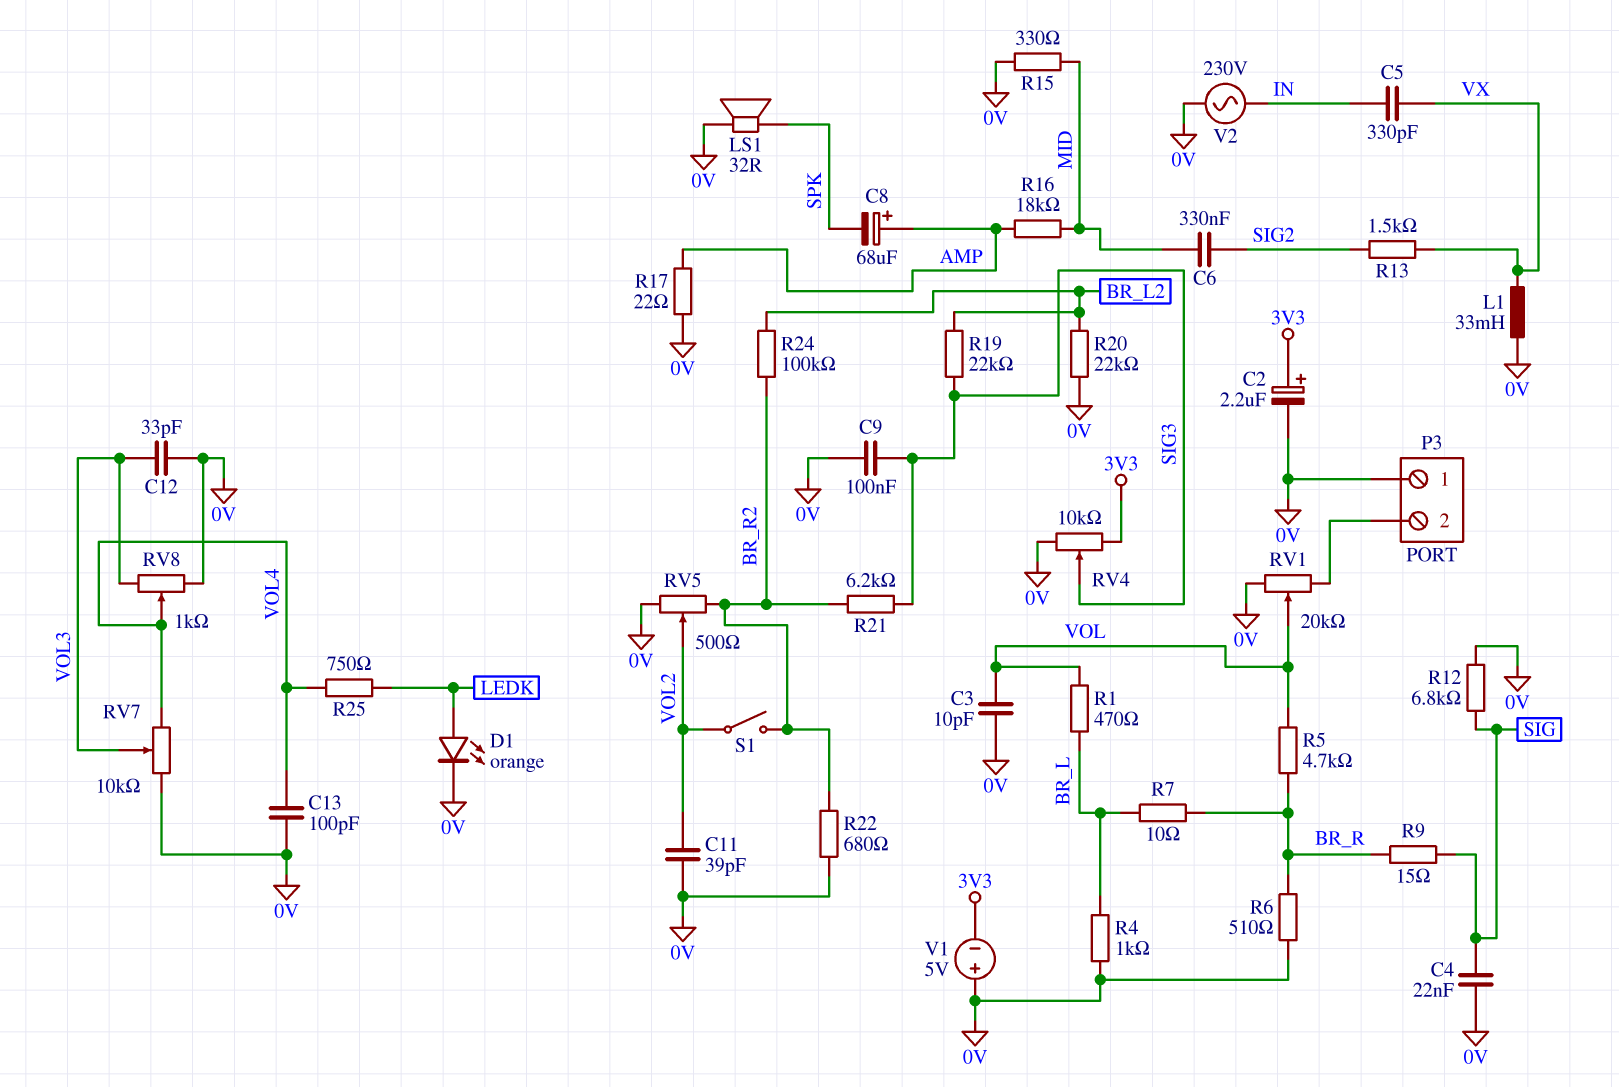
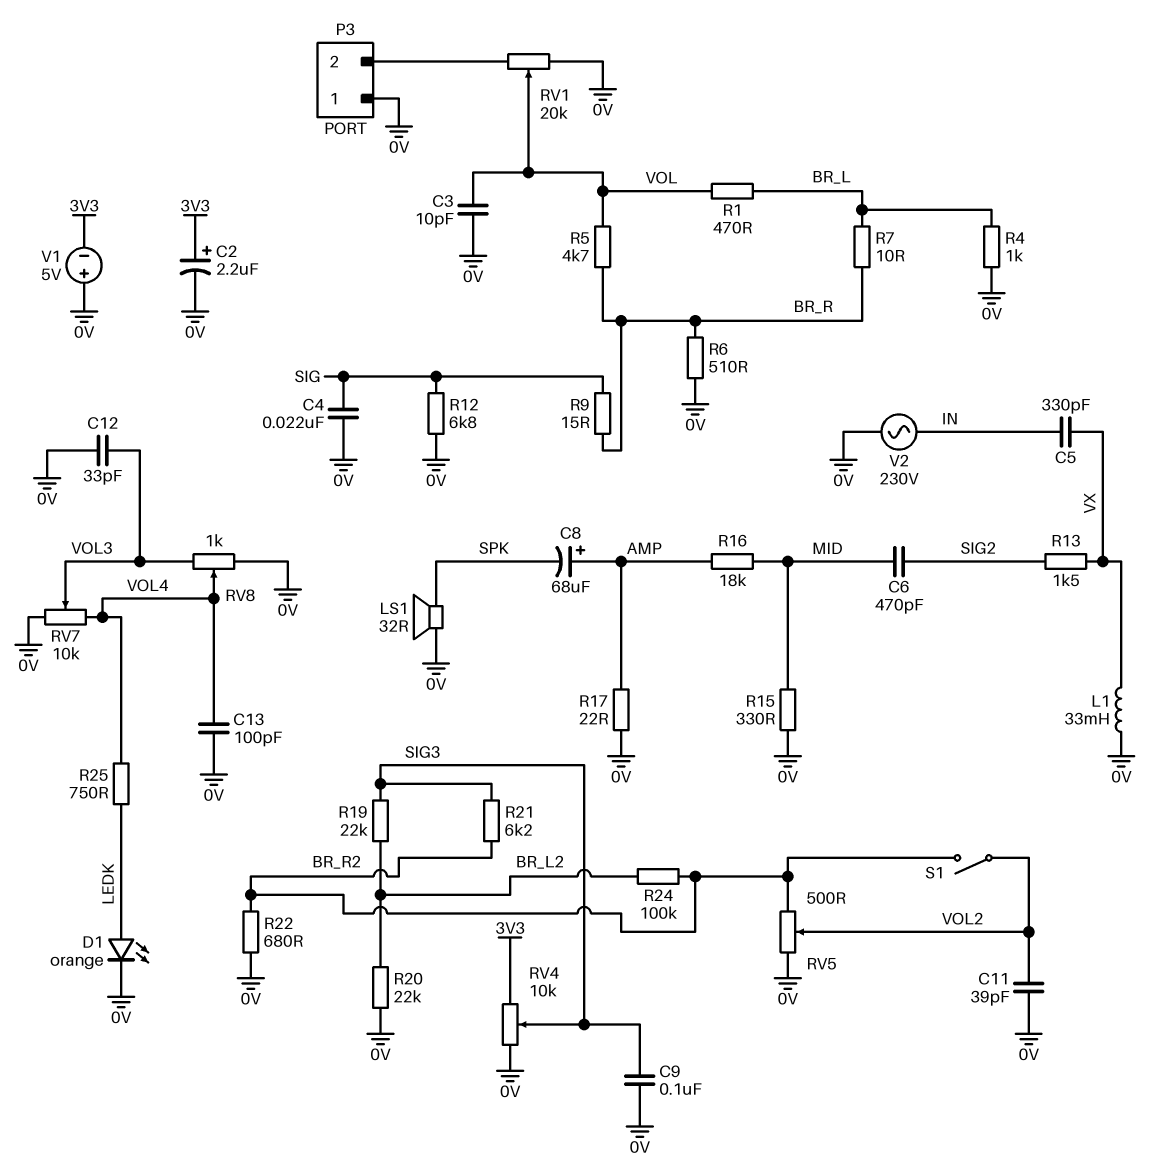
C6: 330nF (MID, SIG2) -> 470pF (MID, SIG2)

